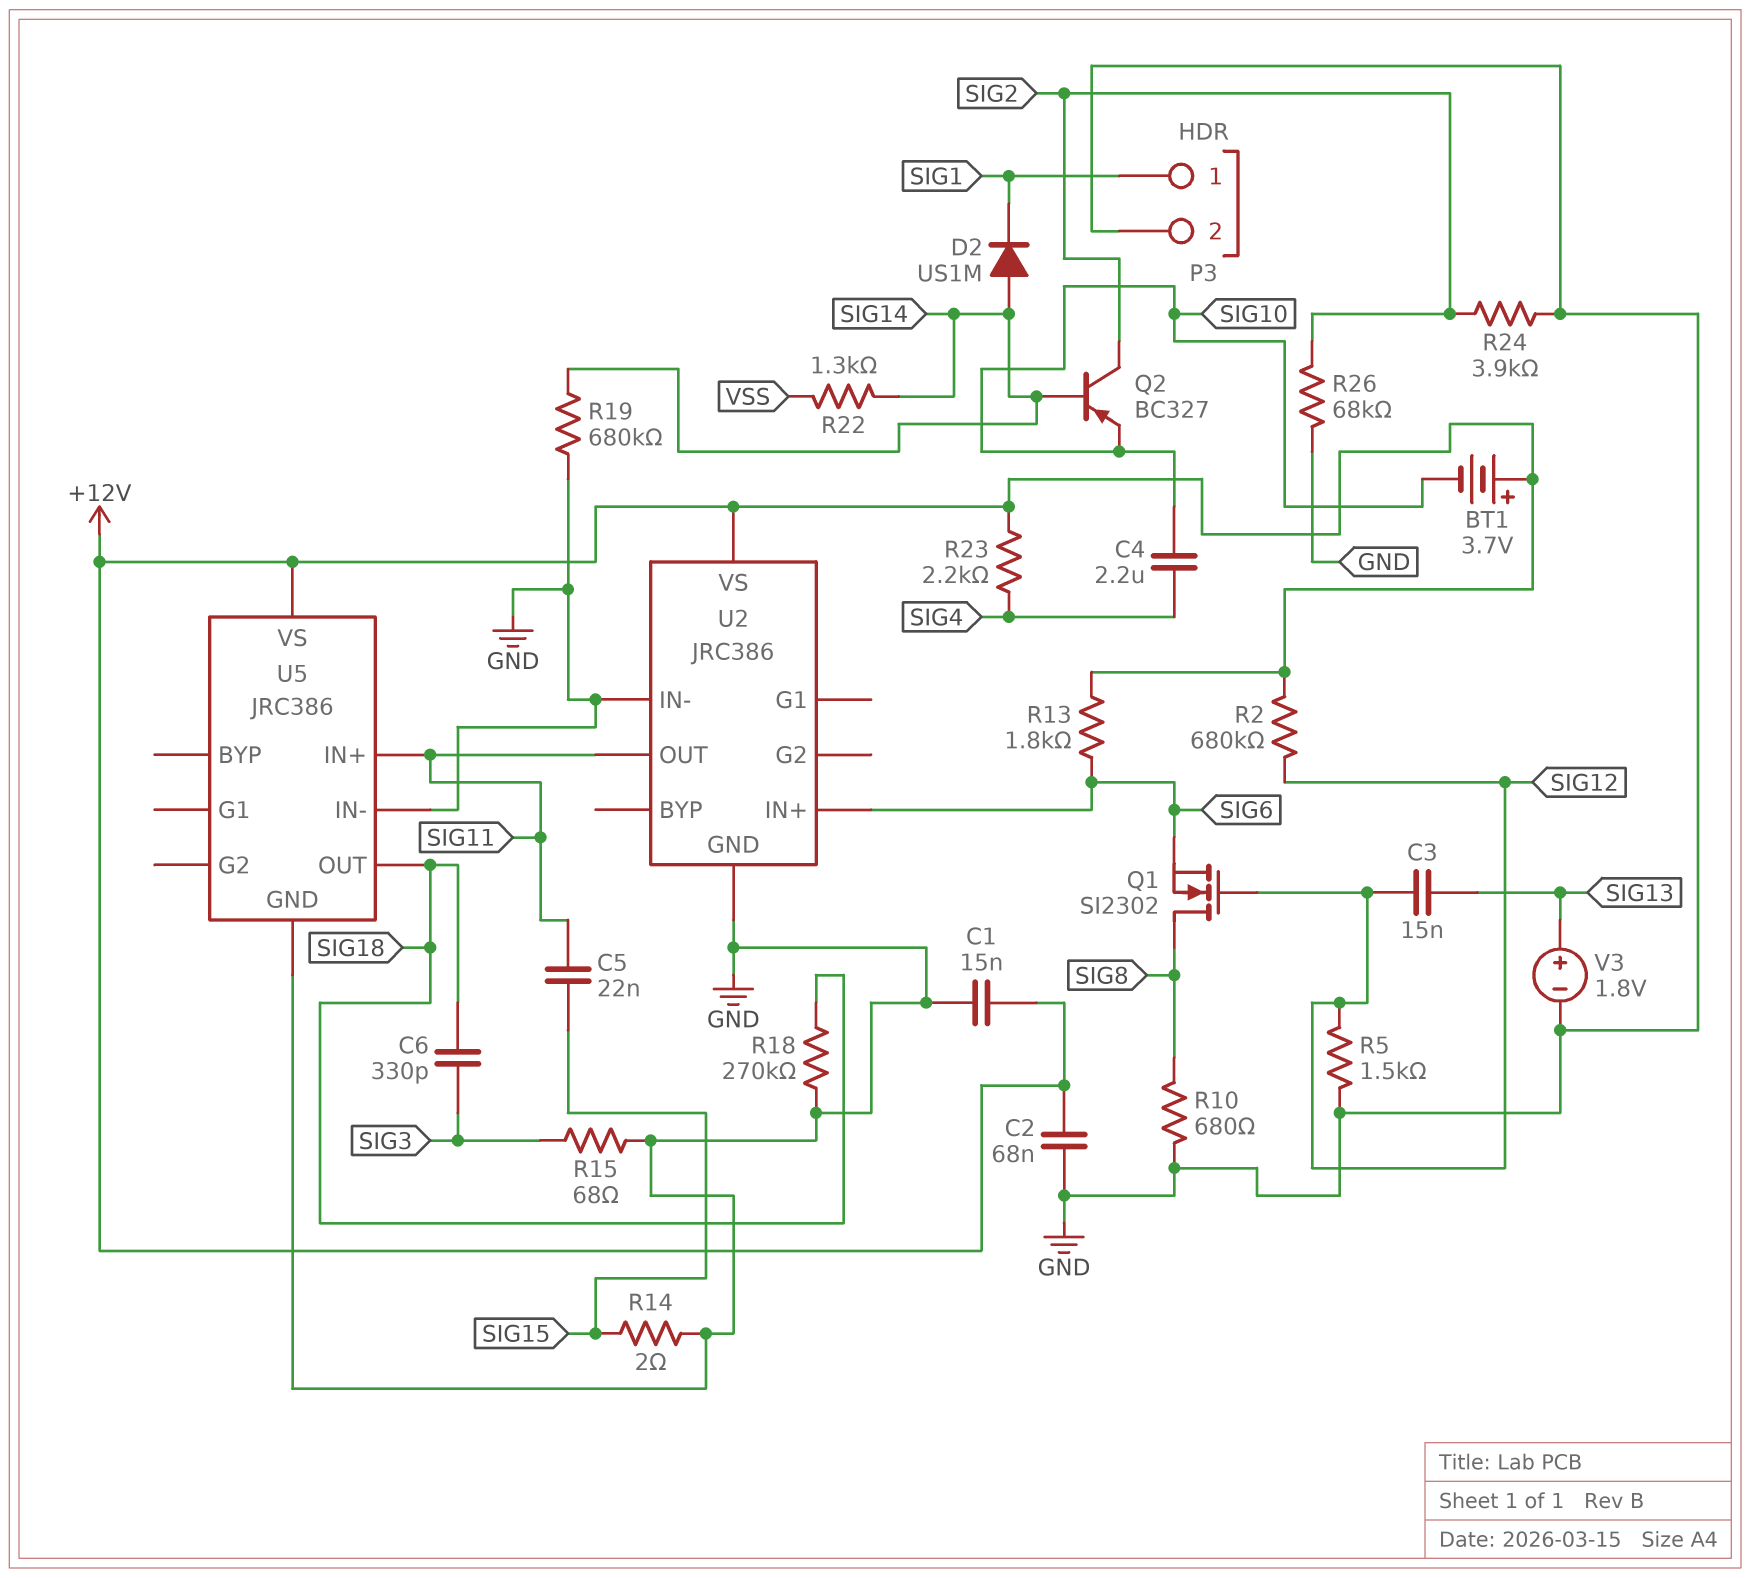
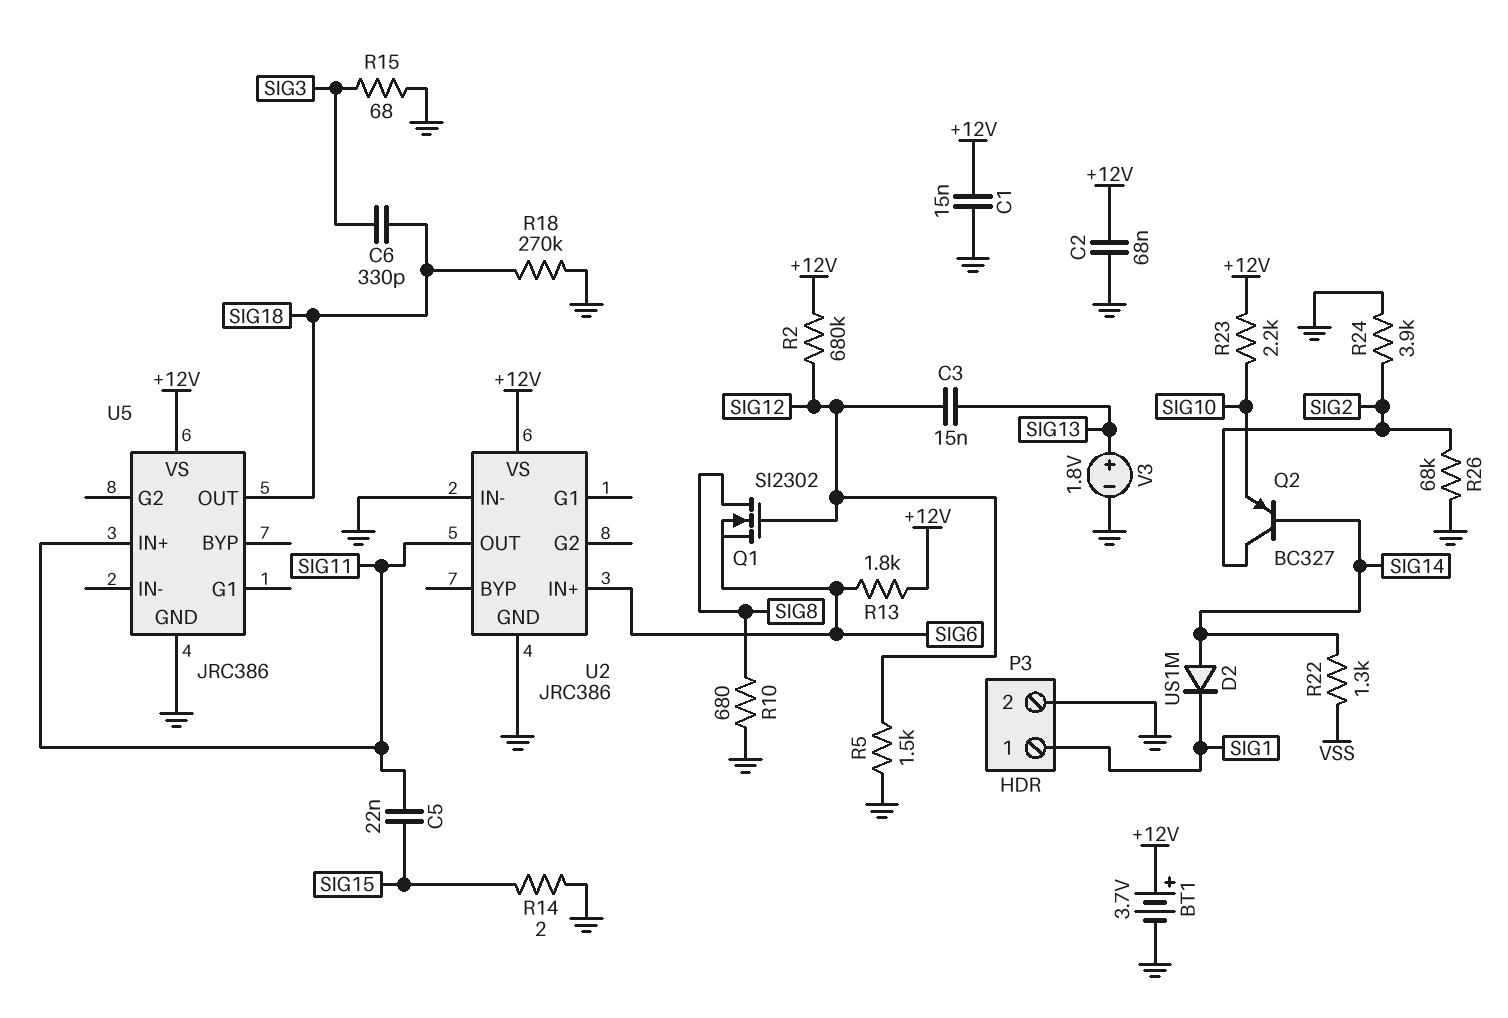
BT1: 3.7V (plus +12V, minus SIG10) -> 3.7V (plus +12V, minus GND)
C4: 2.2uF (SIG4, SIG10) -> none
R19: 680k (GND, SIG14) -> none
R23: 2.2k (+12V, SIG4) -> 2.2k (+12V, SIG10)
U5 pin IN-: GND -> none

